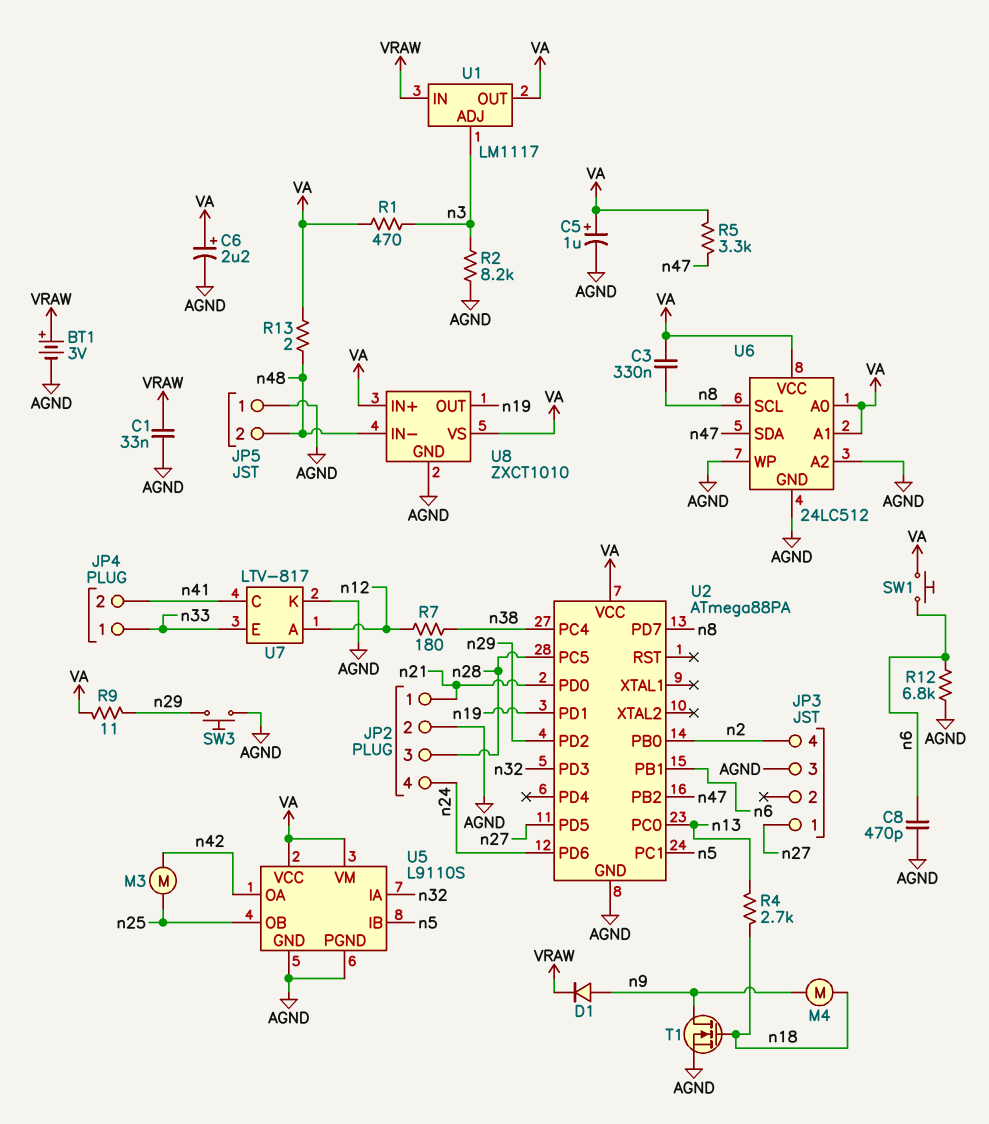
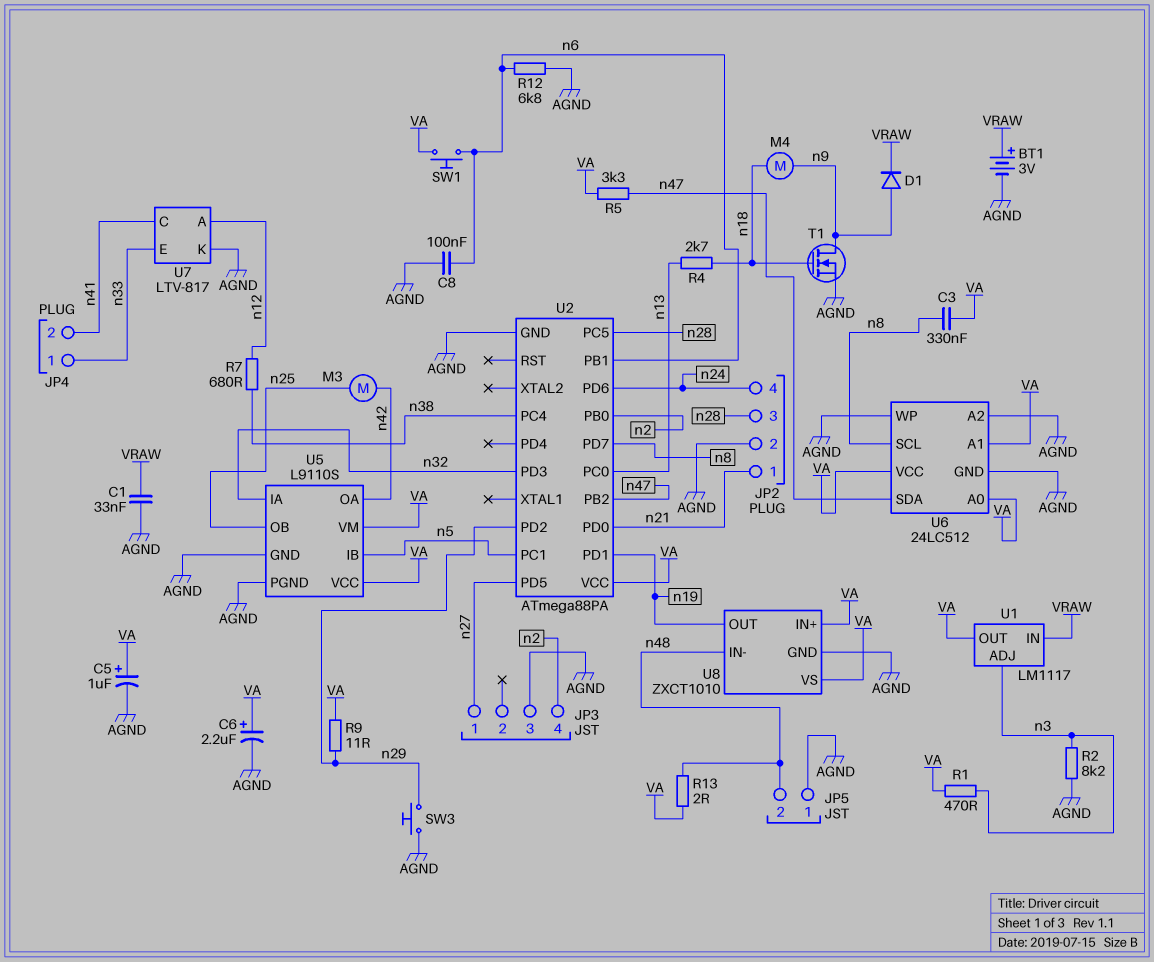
C8: 470pF (AGND, n6) -> 100nF (AGND, n6)
R7: 180 (n12, n38) -> 680 (n12, n38)

